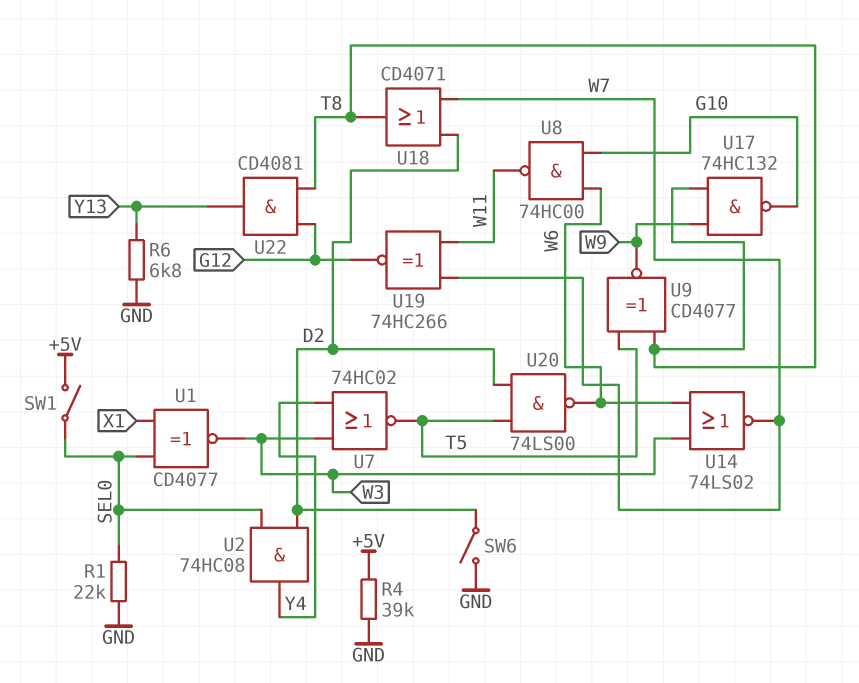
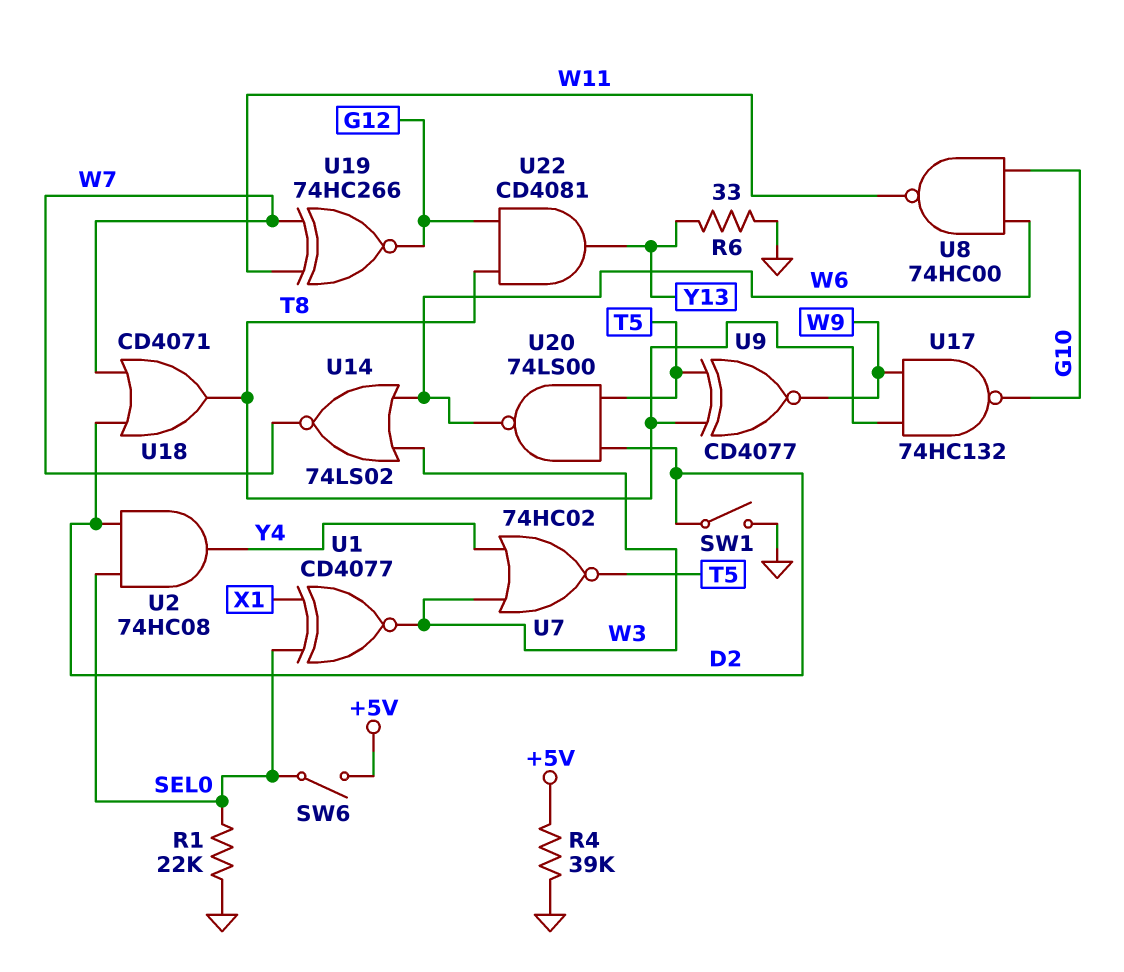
R6: 6.8k (GND, Y13) -> 33 (GND, Y13)
SW1: switch (+5V, SEL0) -> switch (D2, GND)
SW6: switch (D2, GND) -> switch (+5V, SEL0)

